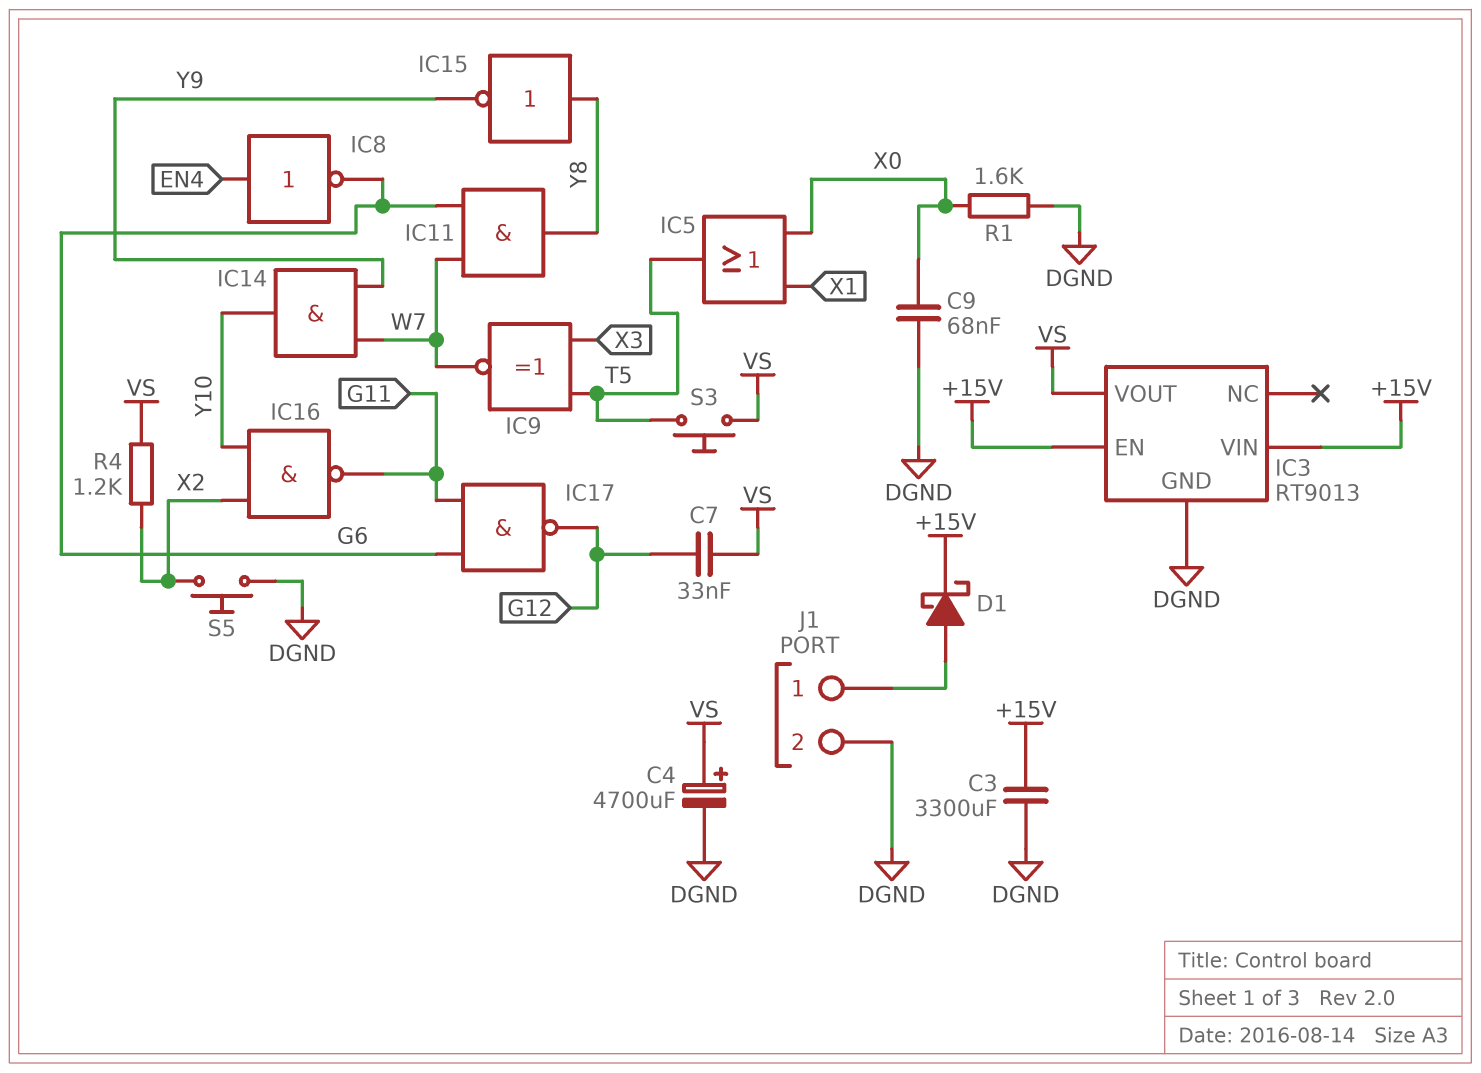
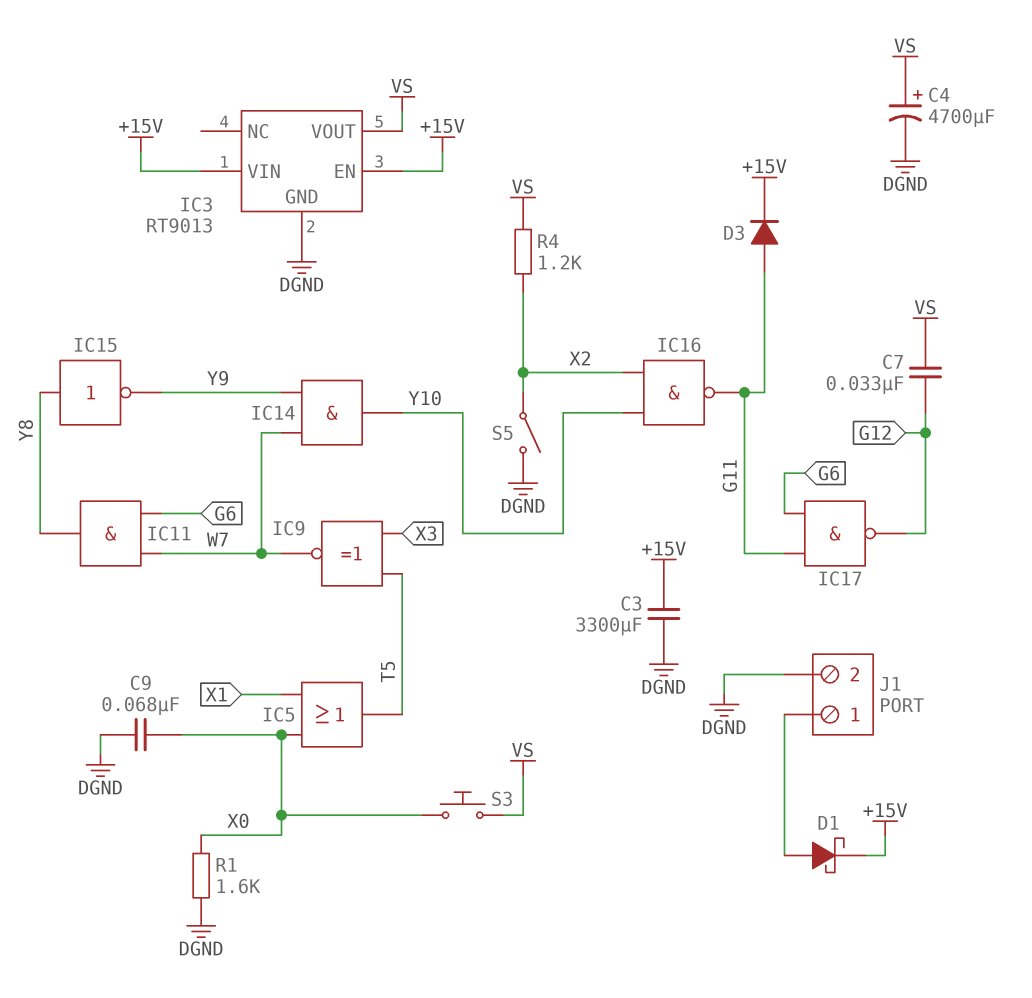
D3: none -> diode (A G11, K +15V)
IC8: NOT (in EN4, out G6) -> none
S3: button (T5, VS) -> button (VS, X0)
S5: button (DGND, X2) -> switch (DGND, X2)

